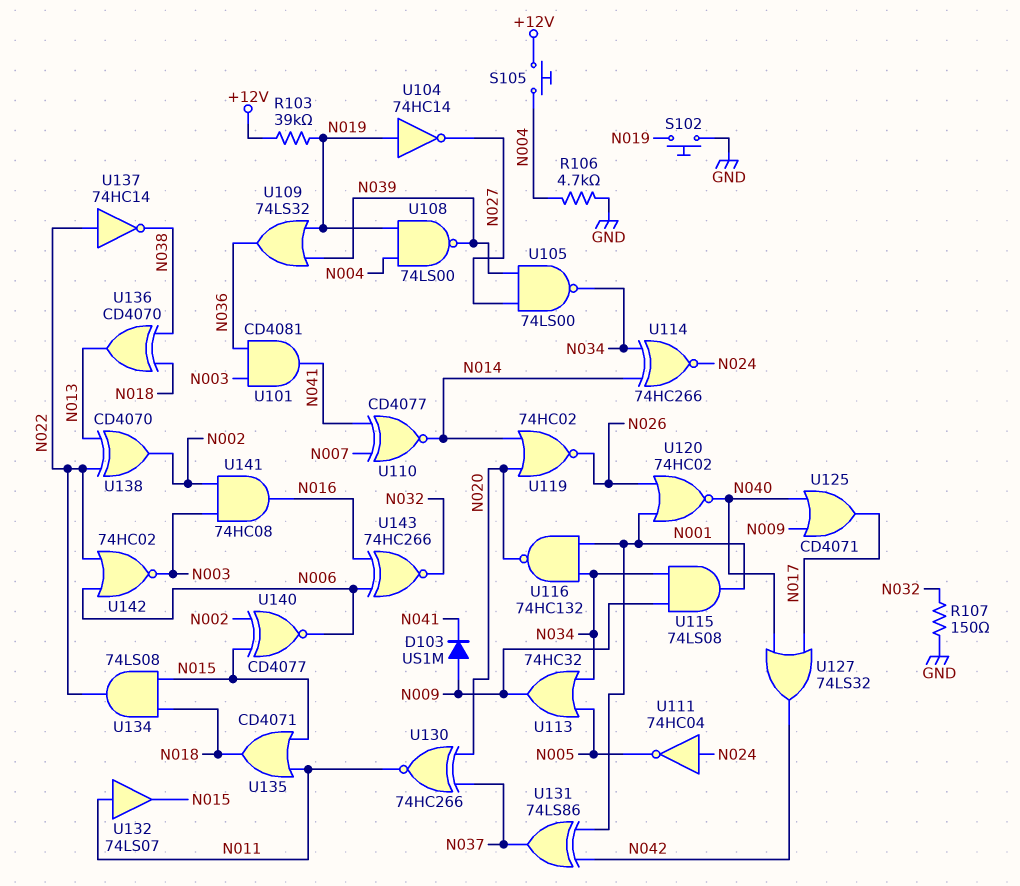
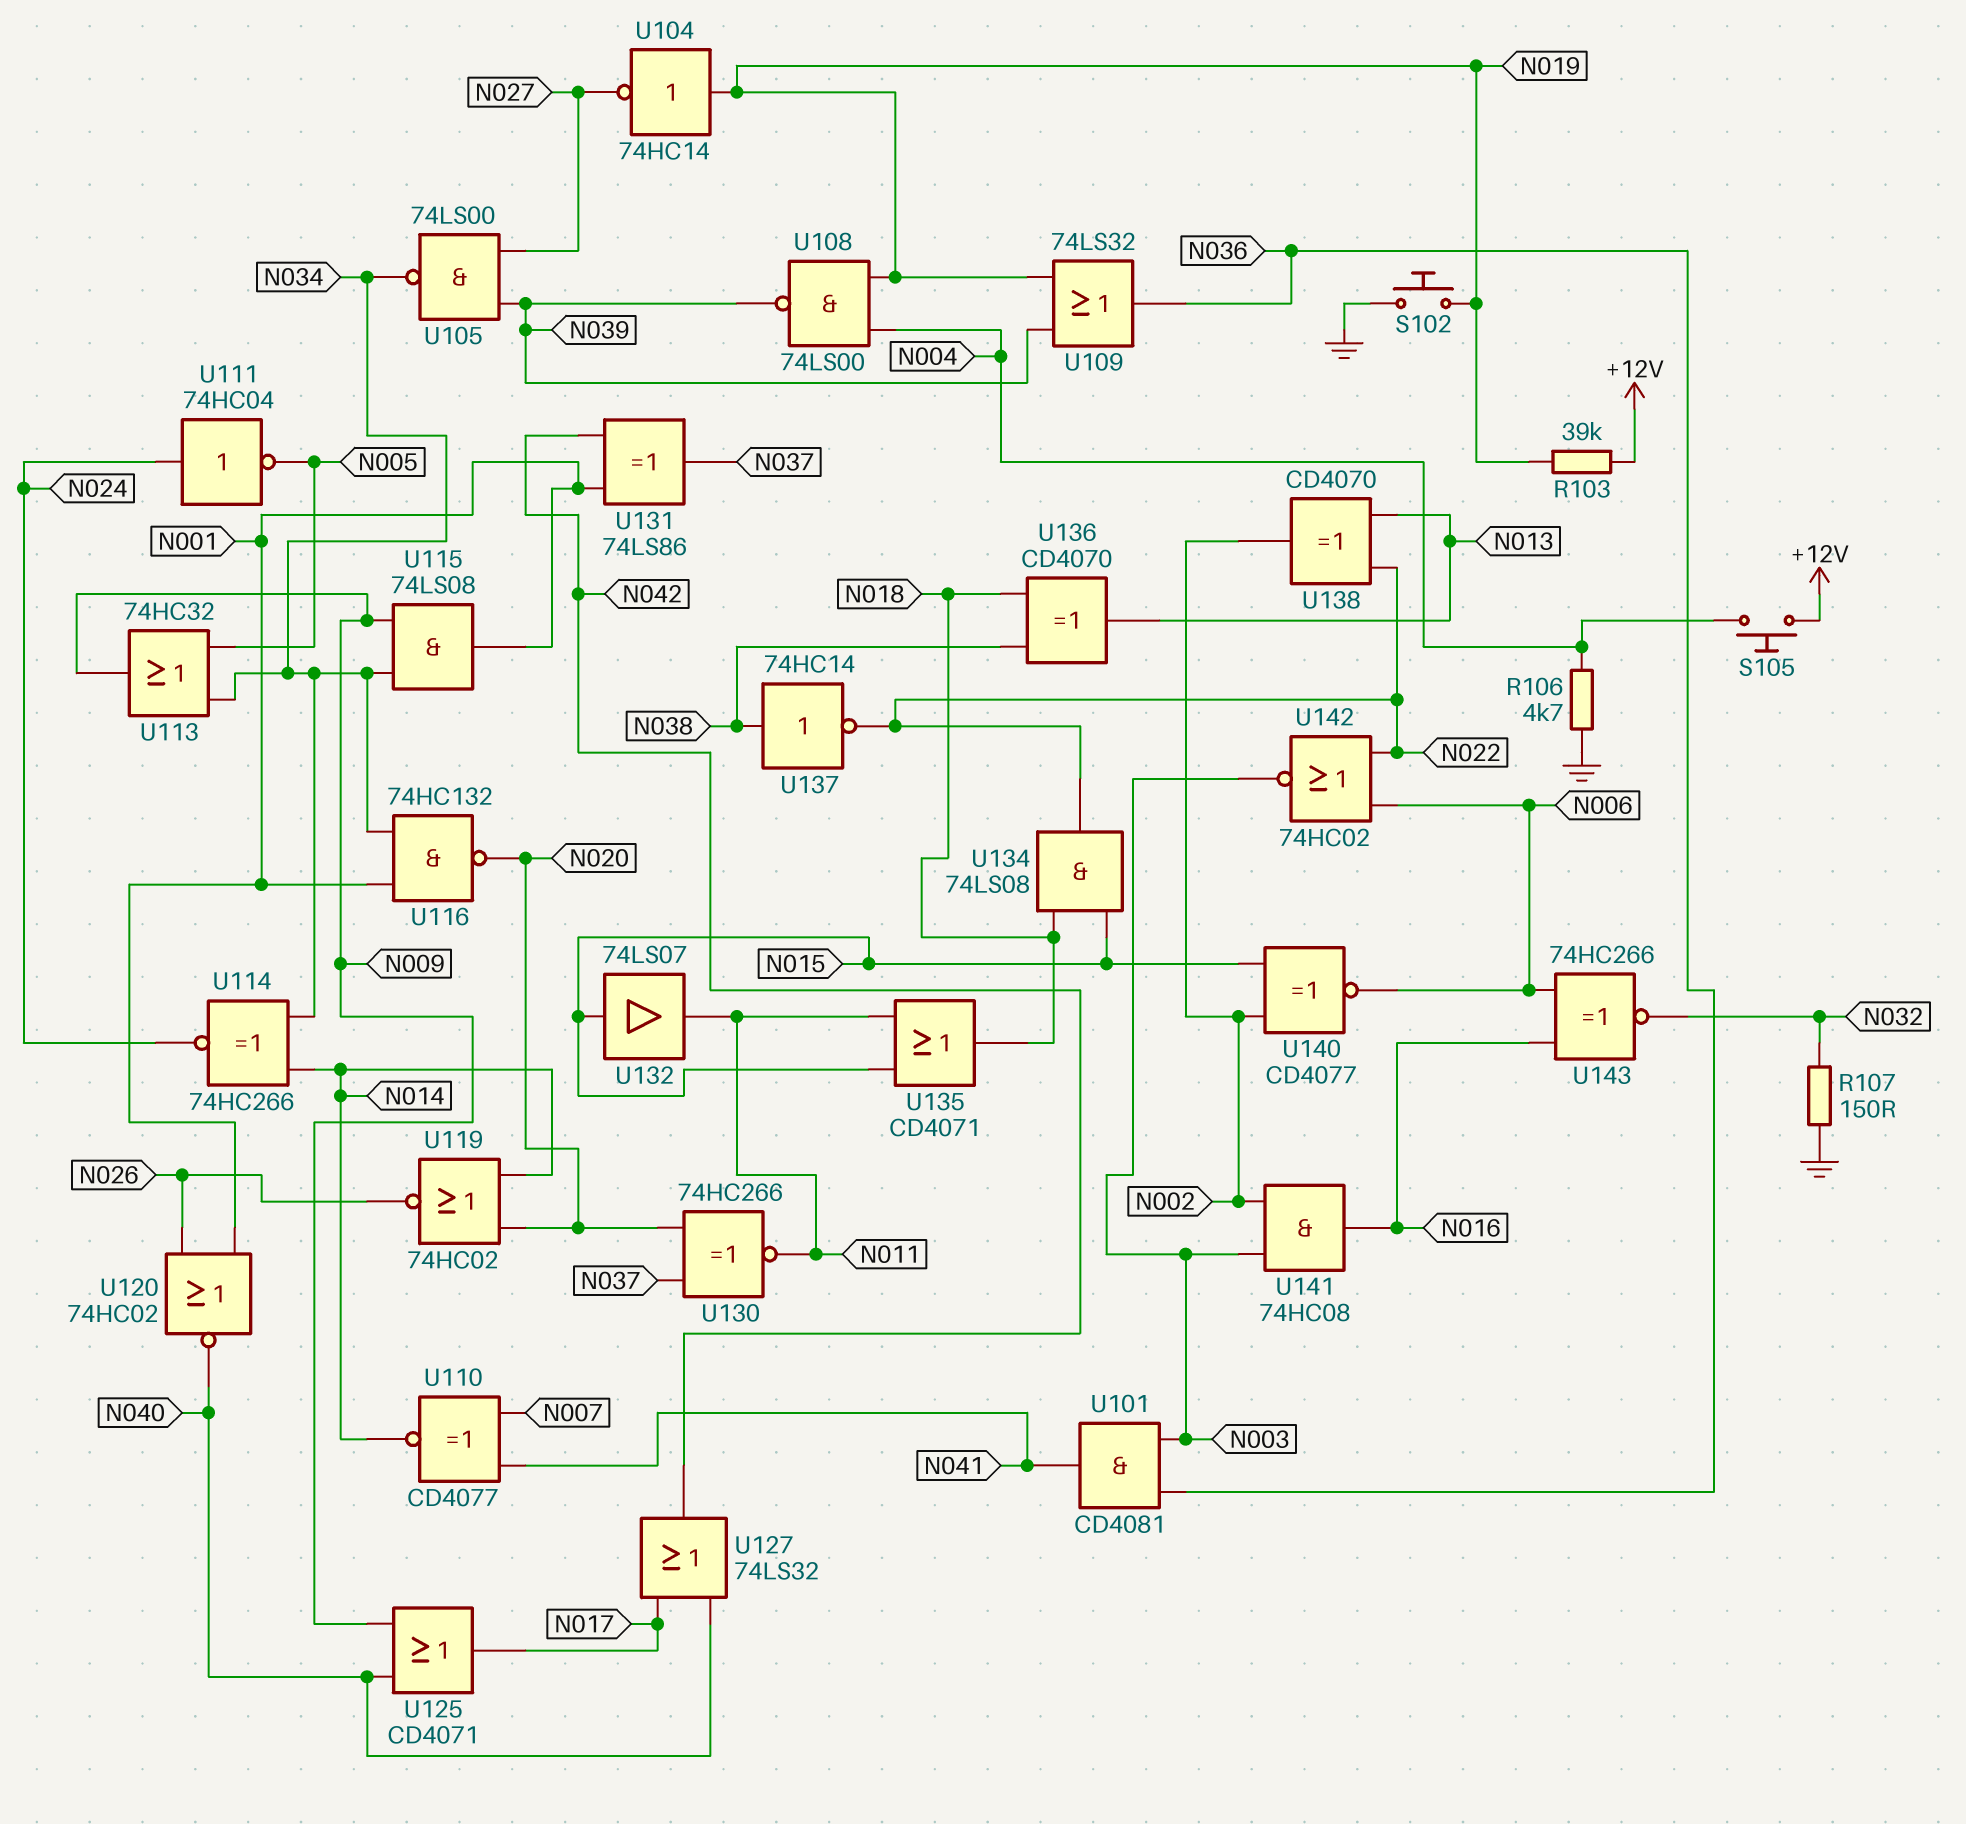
D103: diode US1M (A N009, K N041) -> none
U132: buffer 74LS07 (in N011, out N015) -> buffer 74LS07 (in N015, out N011)
U137: NOT 74HC14 (in N022, out N038) -> NOT 74HC14 (in N038, out N022)

